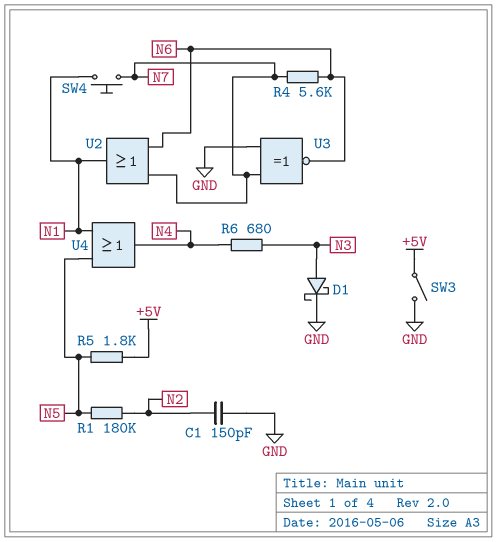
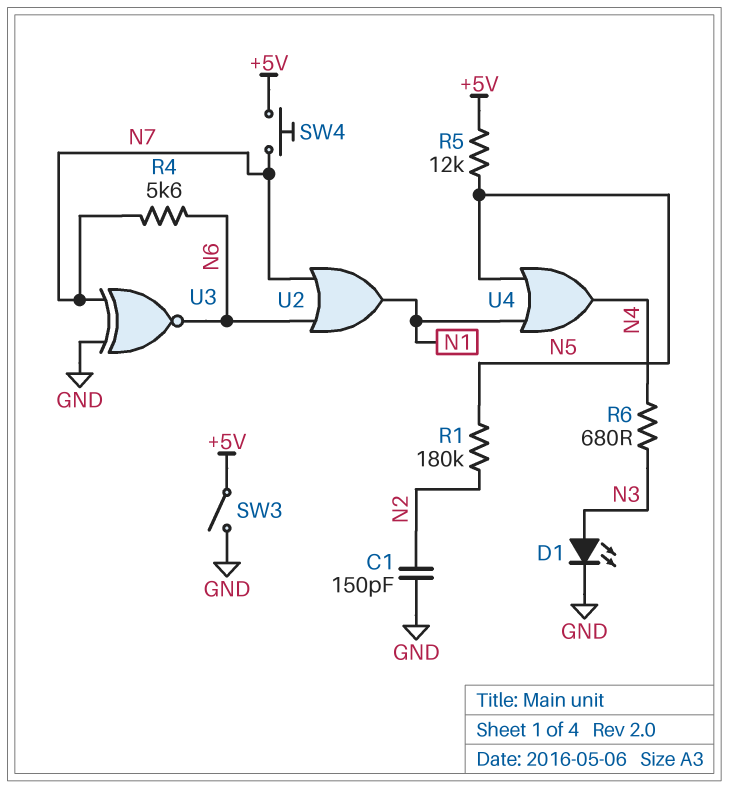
D1: schottky (A N3, K GND) -> LED (A N3, K GND)
R5: 1.8k (+5V, N5) -> 12k (+5V, N5)
SW4: button (N1, N7) -> button (+5V, N7)

